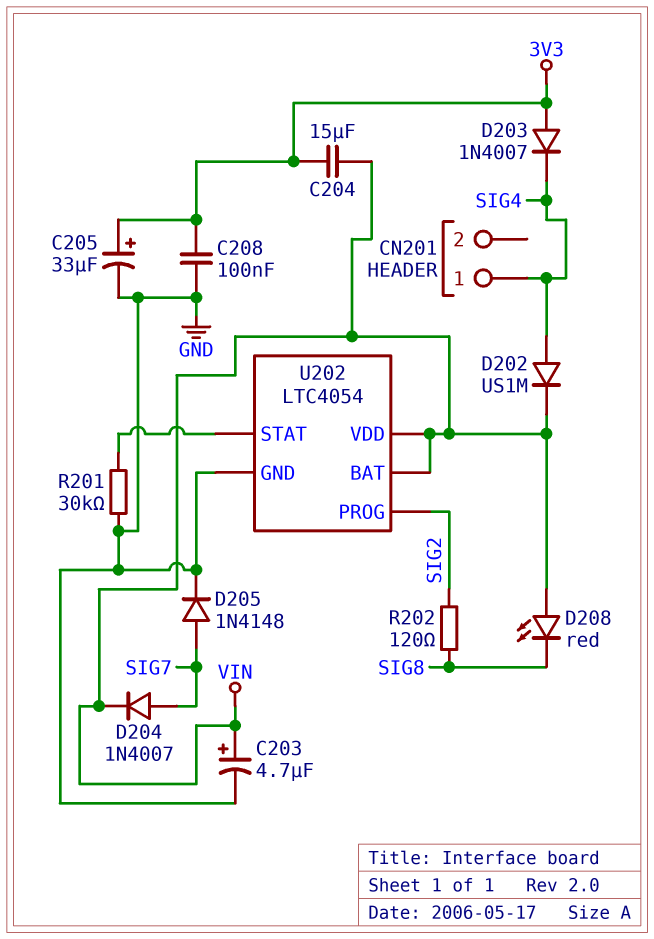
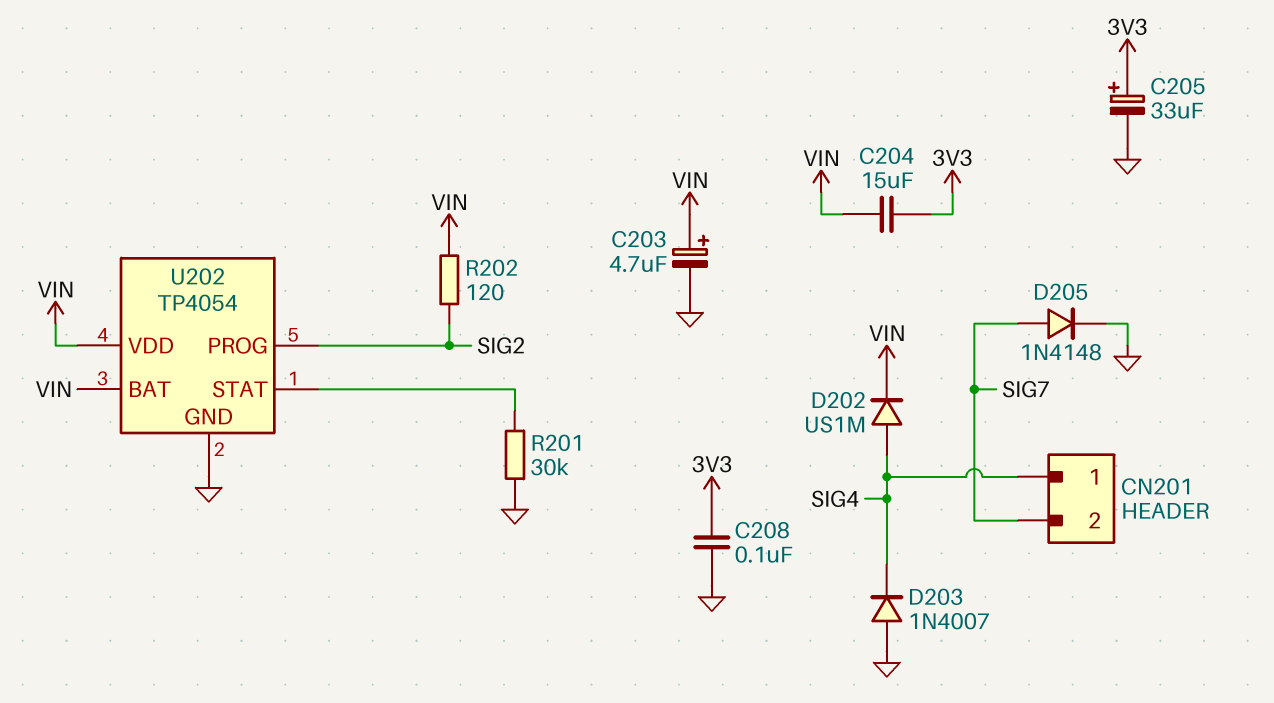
CN201 pin 2: none -> SIG7
D203: diode 1N4007 (A 3V3, K SIG4) -> diode 1N4007 (A GND, K SIG4)
D204: diode 1N4007 (A SIG7, K VIN) -> none
D208: LED red (A VIN, K SIG8) -> none
R202: 120 (SIG2, SIG8) -> 120 (SIG2, VIN)
U202: LTC4054 -> TP4054

